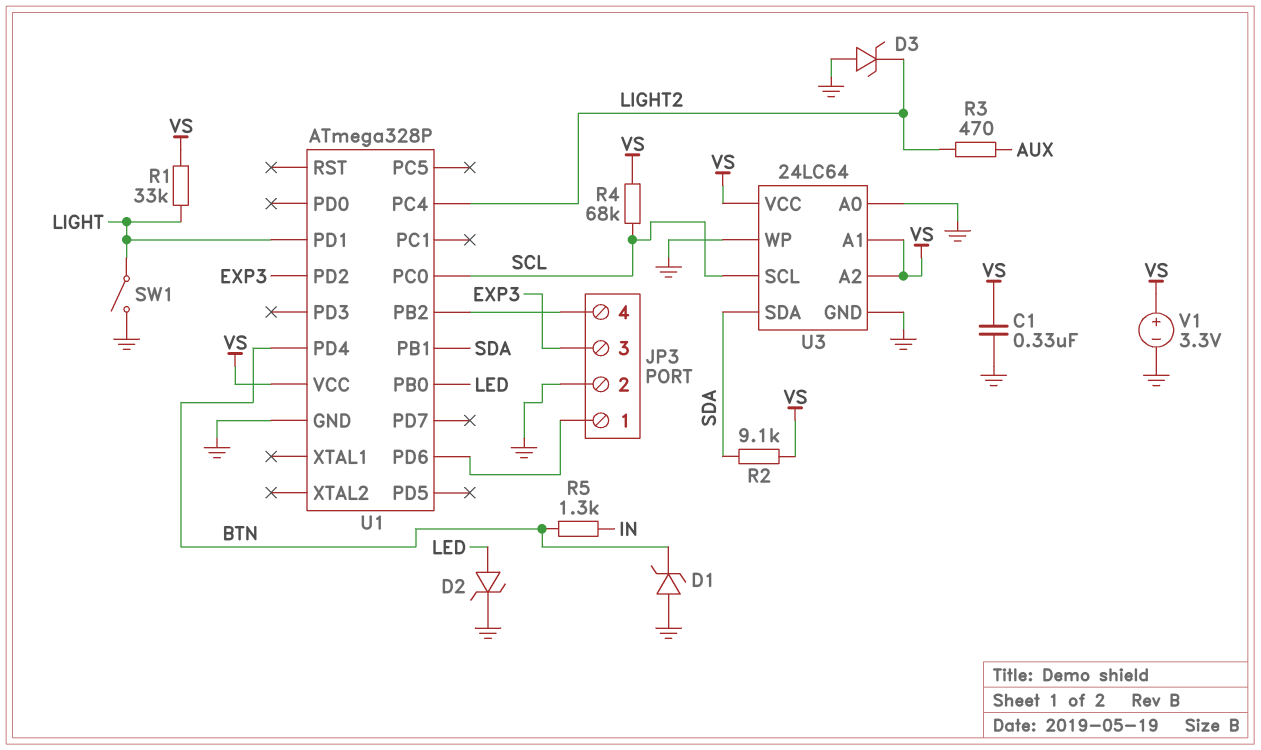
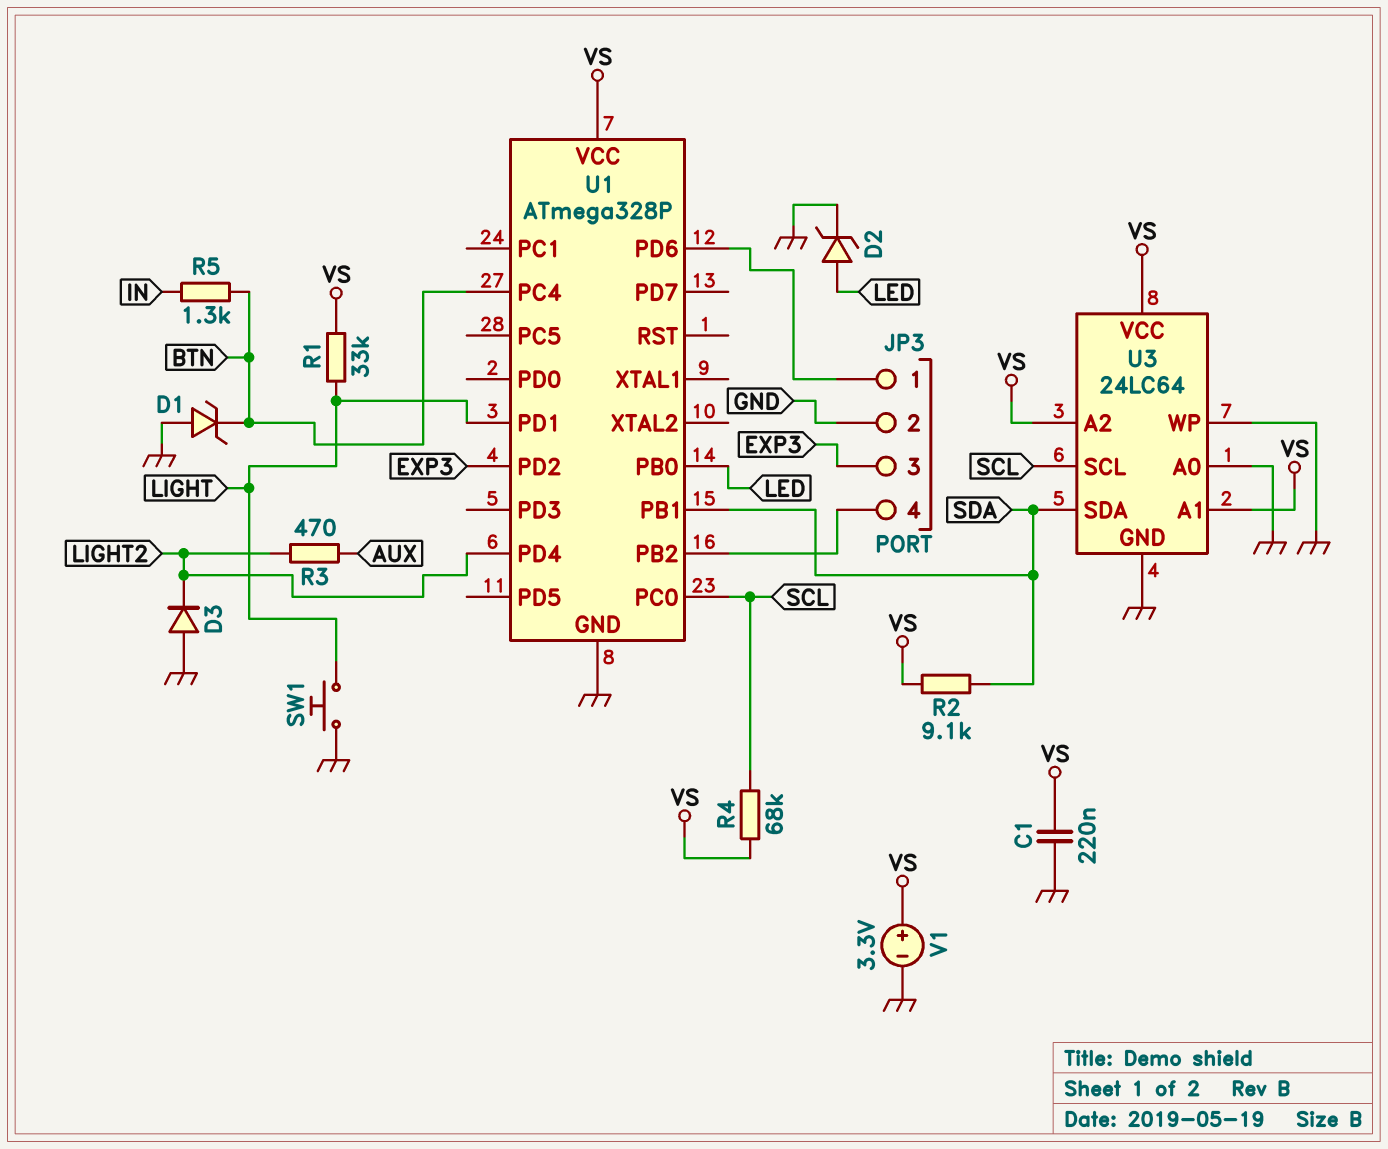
C1: 330nF (GND, VS) -> 220nF (GND, VS)
D3: zener (A GND, K LIGHT2) -> diode (A GND, K LIGHT2)
SW1: switch (GND, LIGHT) -> button (GND, LIGHT)
U1 pin PC4: LIGHT2 -> BTN
U1 pin PD4: BTN -> LIGHT2

